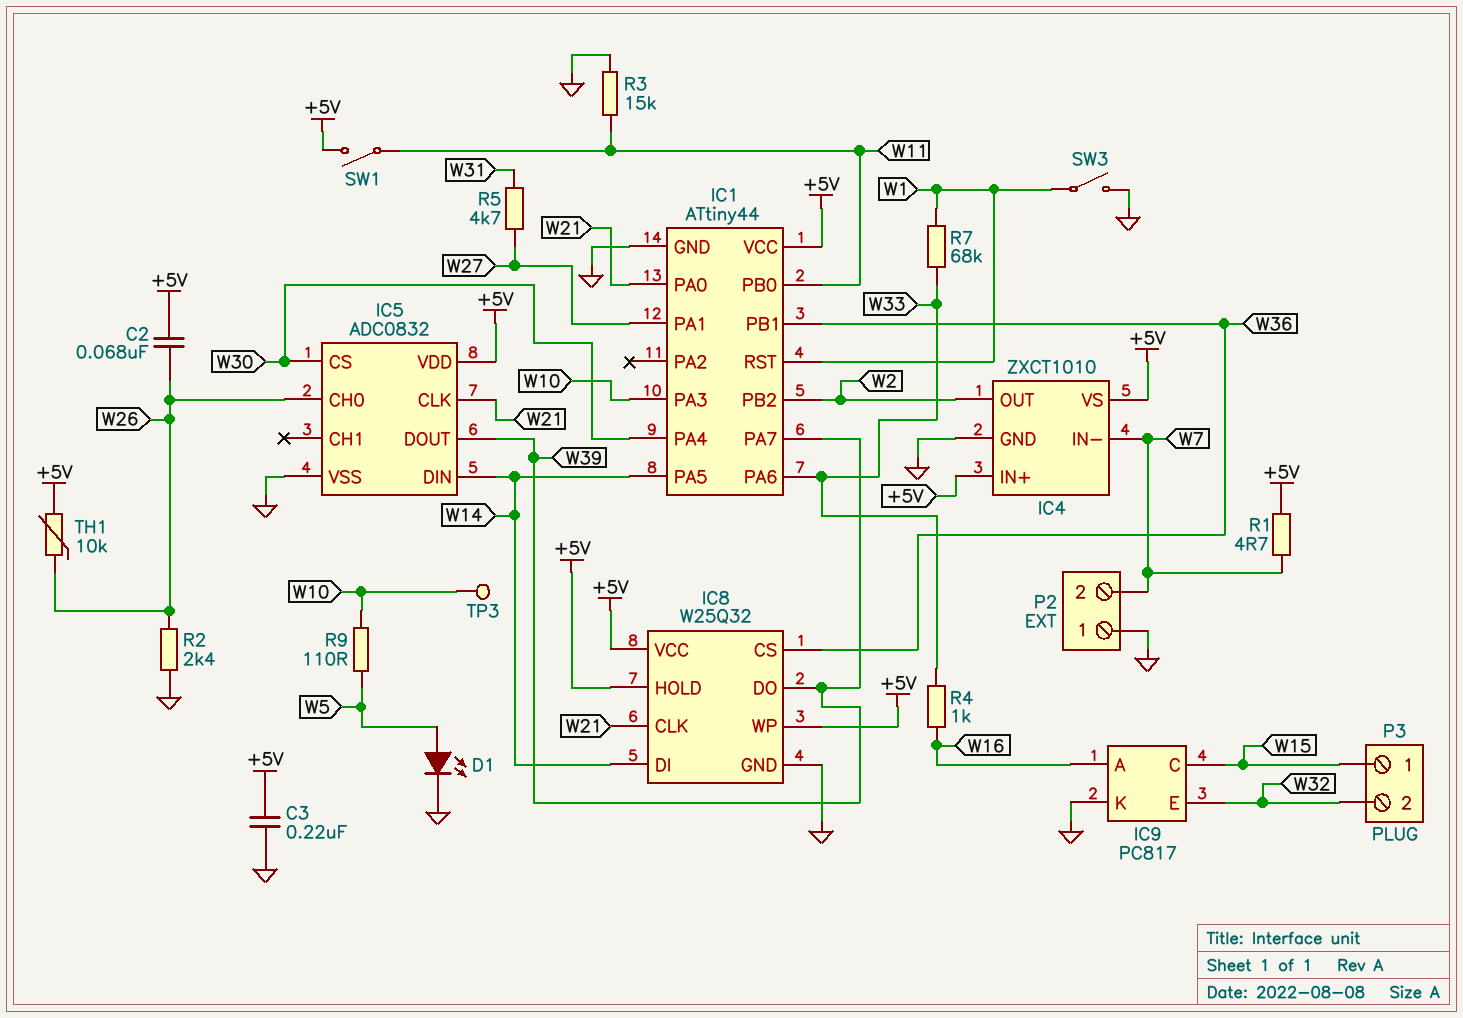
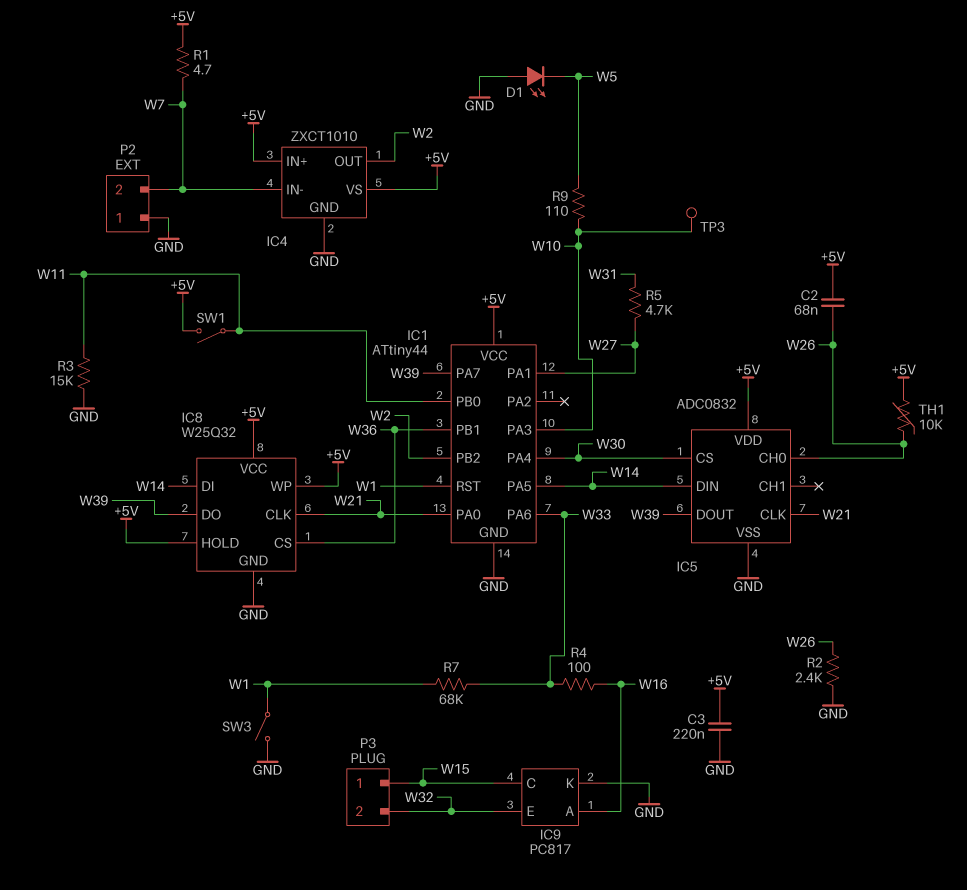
D1: LED (A W5, K GND) -> LED (A GND, K W5)
R4: 1k (W16, W33) -> 100 (W16, W33)

